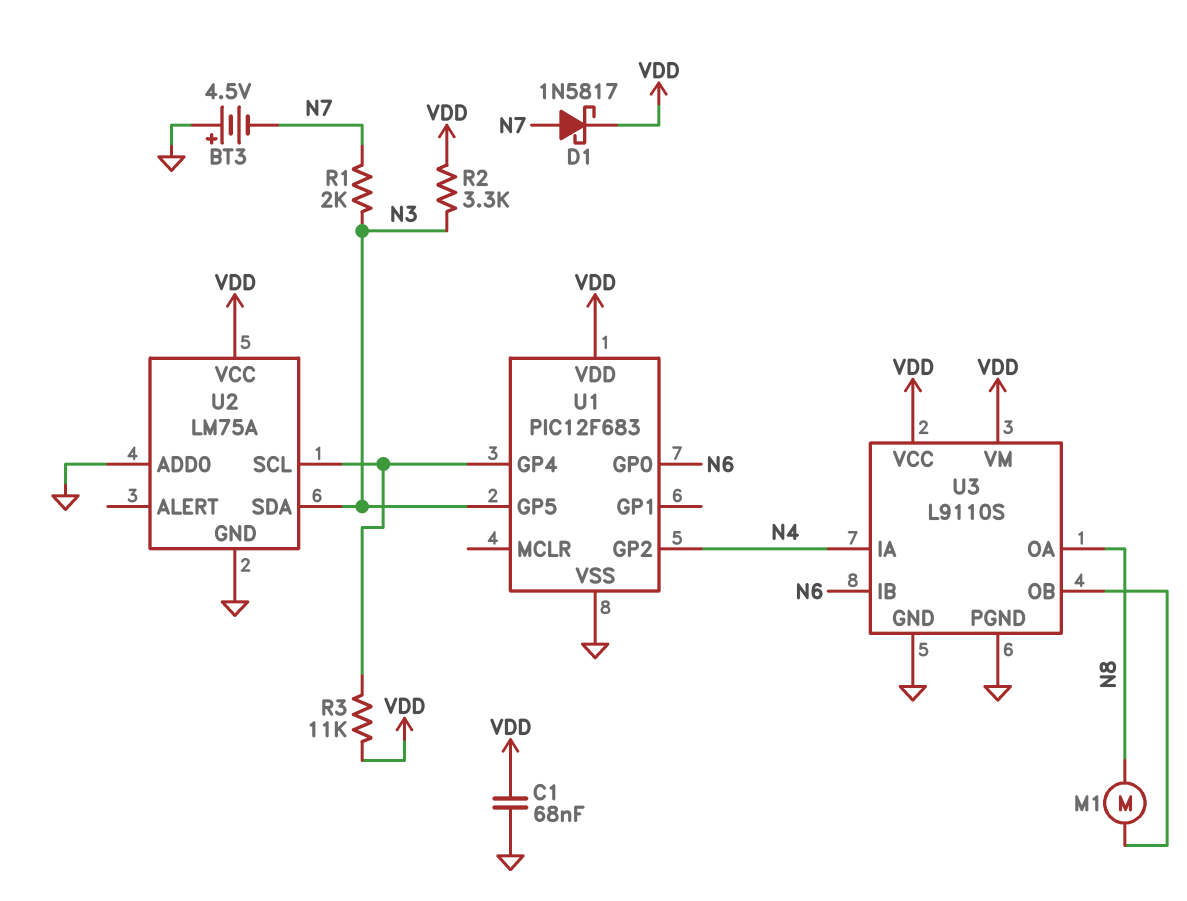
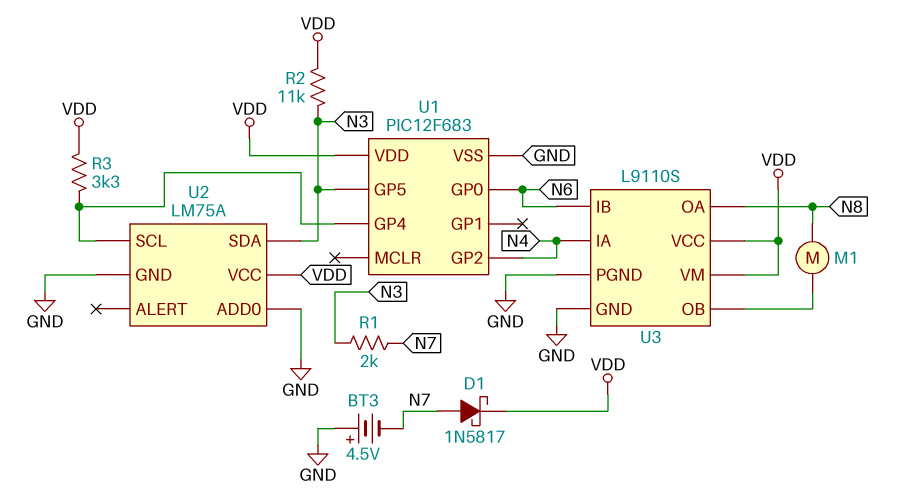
C1: 68nF (GND, VDD) -> none
R2: 3.3k (N3, VDD) -> 11k (N3, VDD)
R3: 11k (U1/GP4, VDD) -> 3.3k (U1/GP4, VDD)

